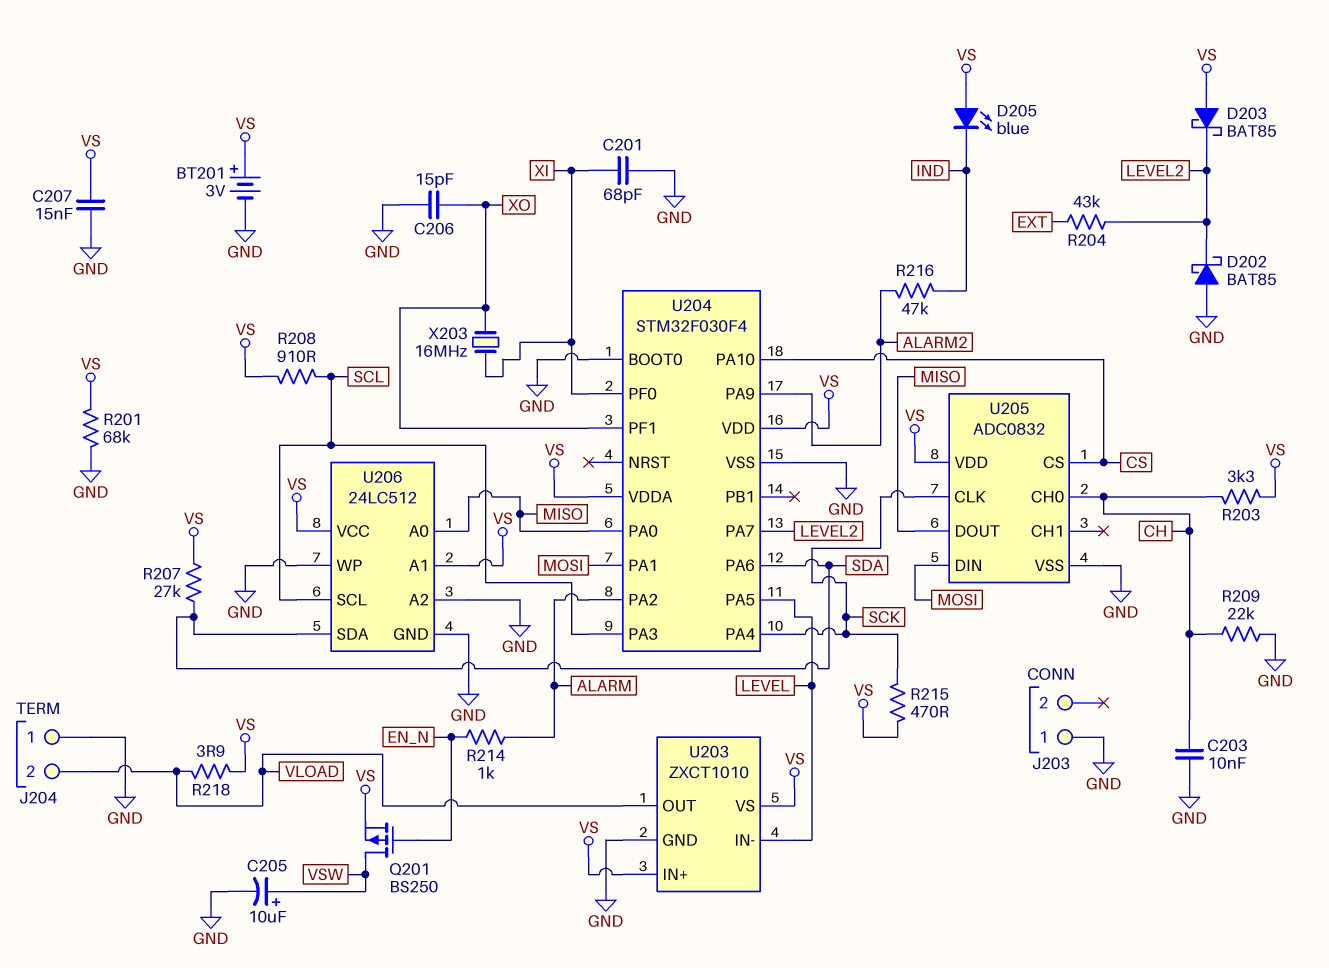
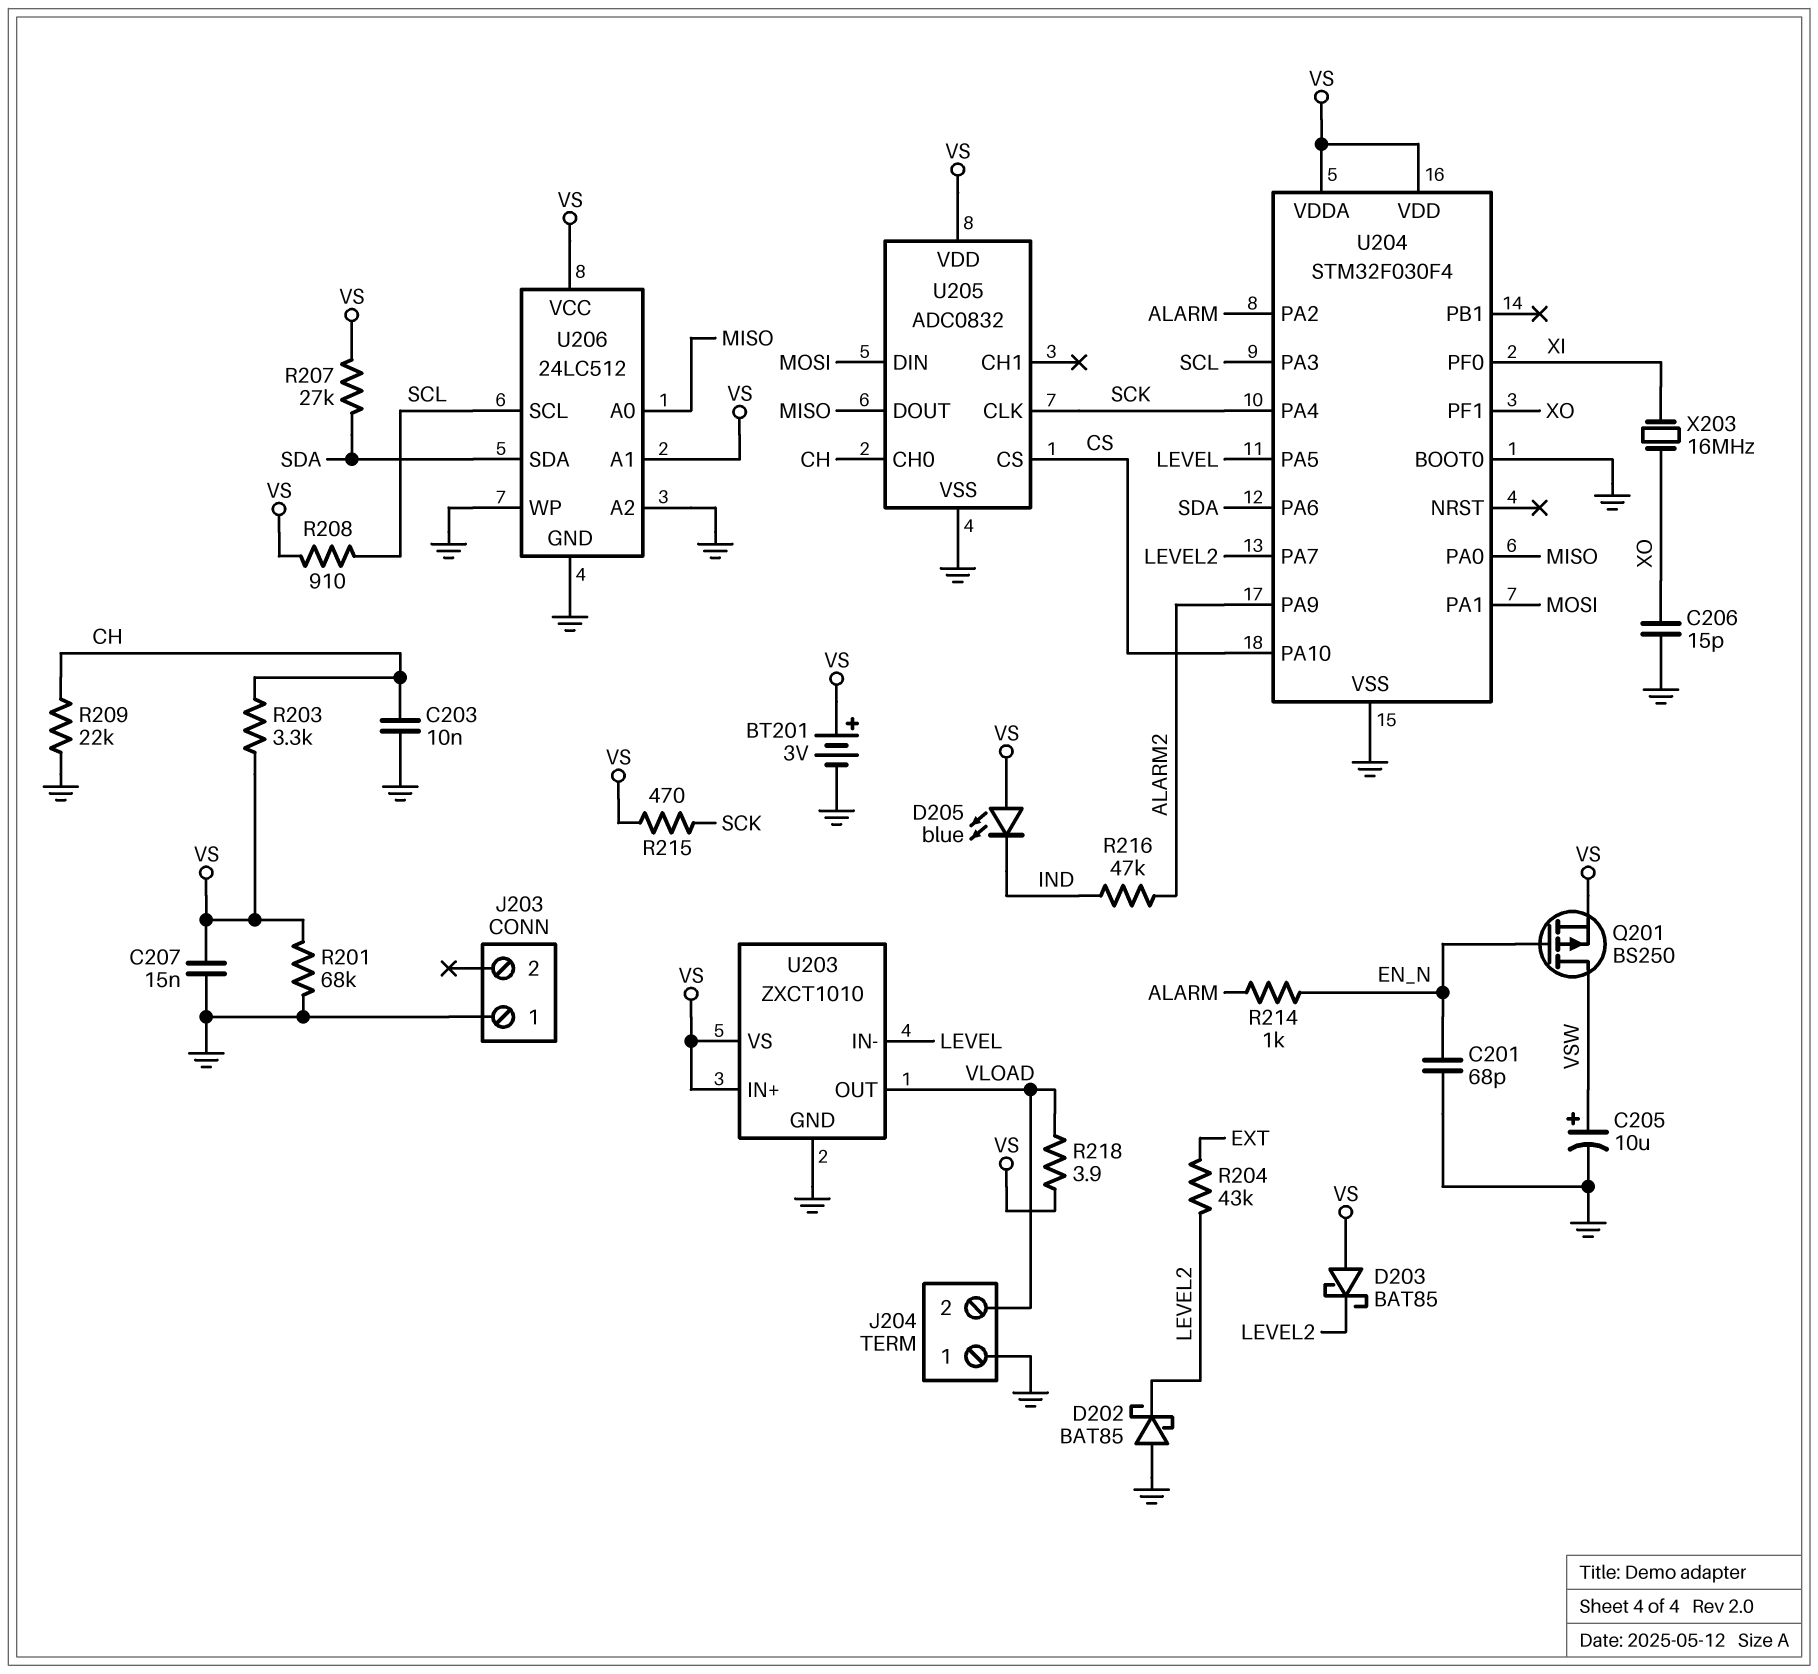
C201: 68pF (GND, XI) -> 68pF (EN_N, GND)

